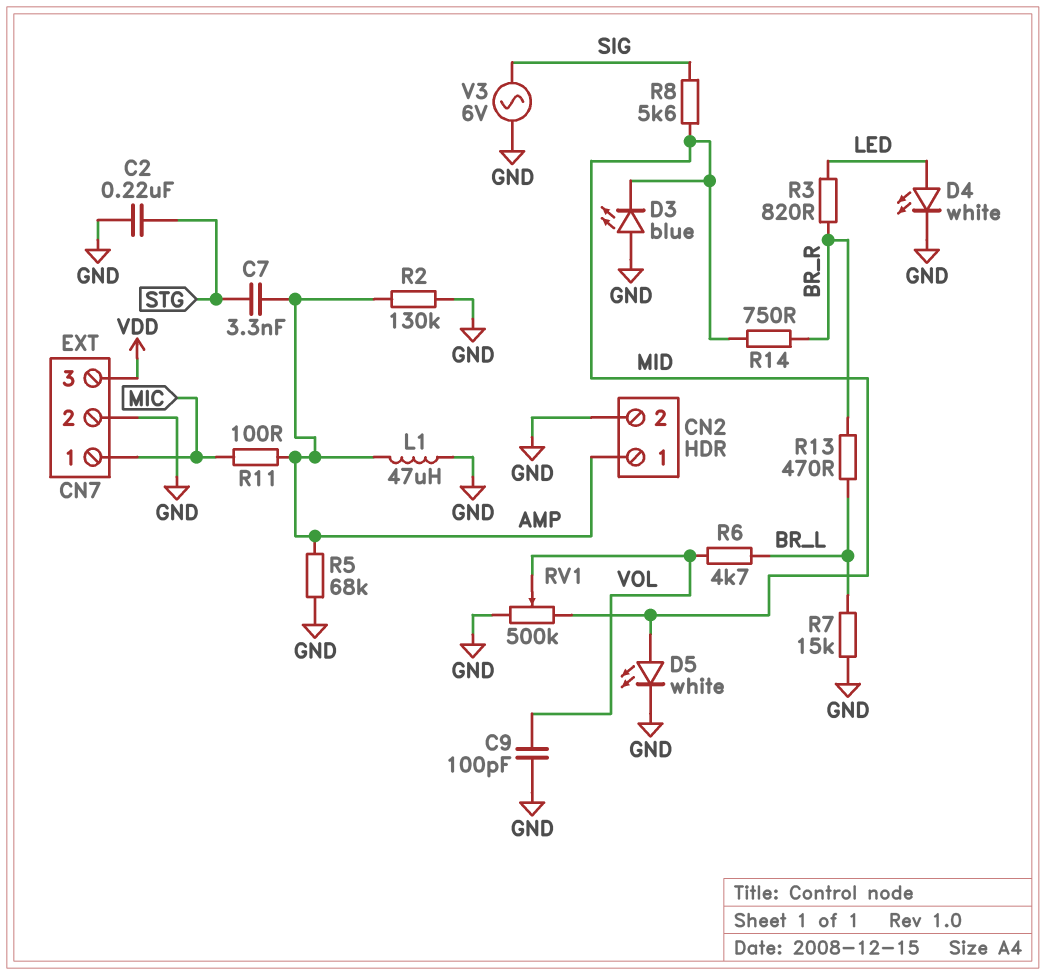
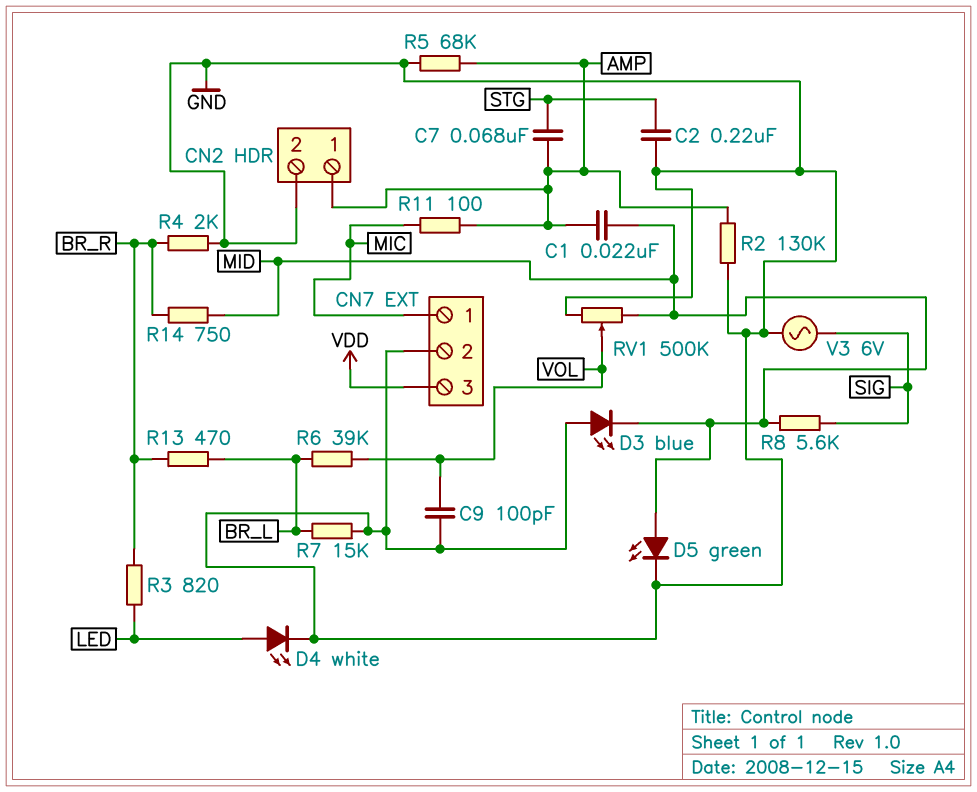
C1: none -> 22nF (AMP, MID)
C7: 3.3nF (AMP, STG) -> 68nF (AMP, STG)
D5: LED white (A MID, K GND) -> LED green (A MID, K GND)
L1: 47uH (AMP, GND) -> none
R4: none -> 2k (BR_R, GND)
R6: 4.7k (BR_L, VOL) -> 39k (BR_L, VOL)

